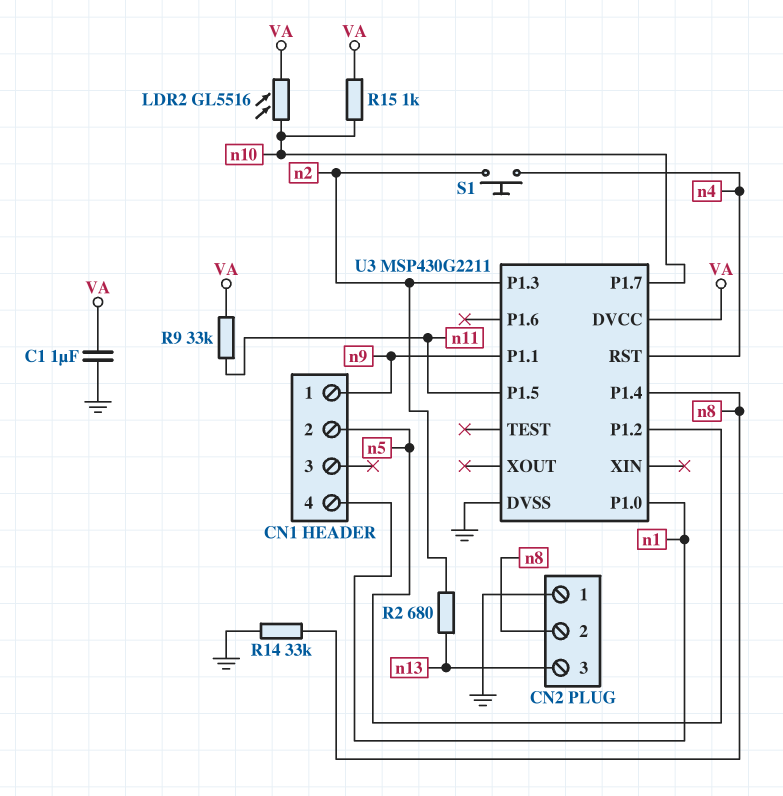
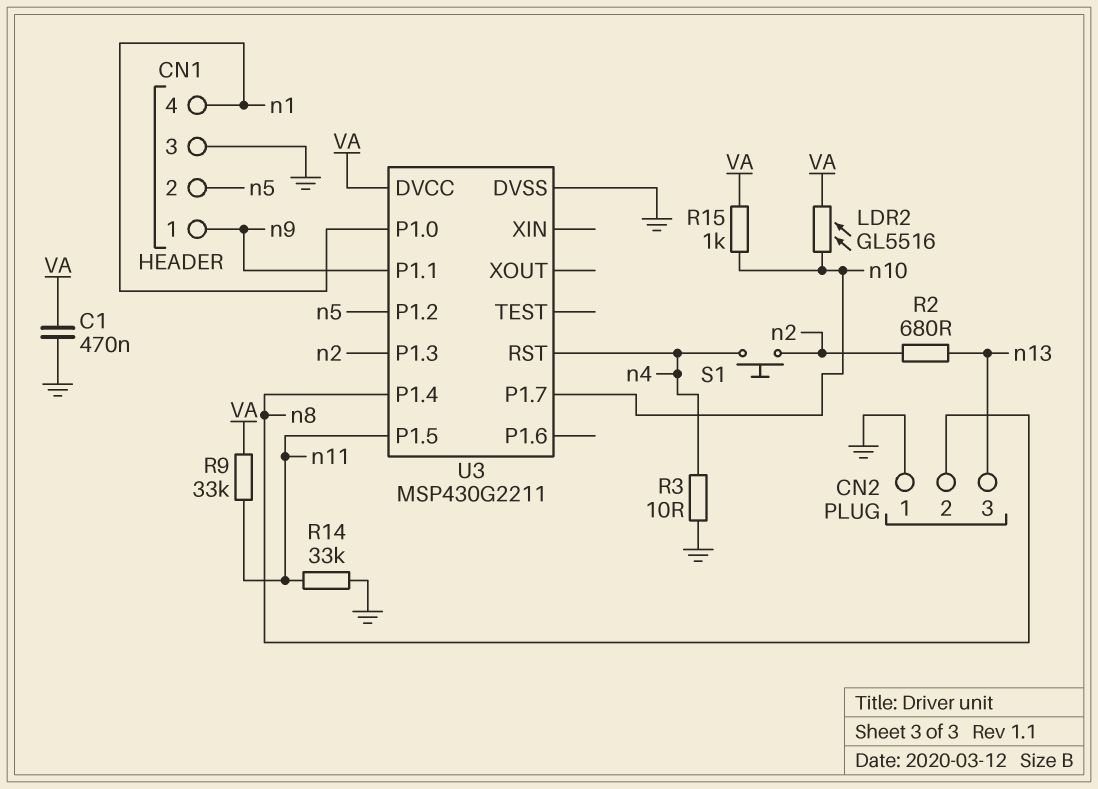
C1: 1uF (GND, VA) -> 470nF (GND, VA)
CN1 pin 3: none -> GND
R3: none -> 10 (GND, n4)
R14: 33k (GND, n8) -> 33k (GND, n11)

